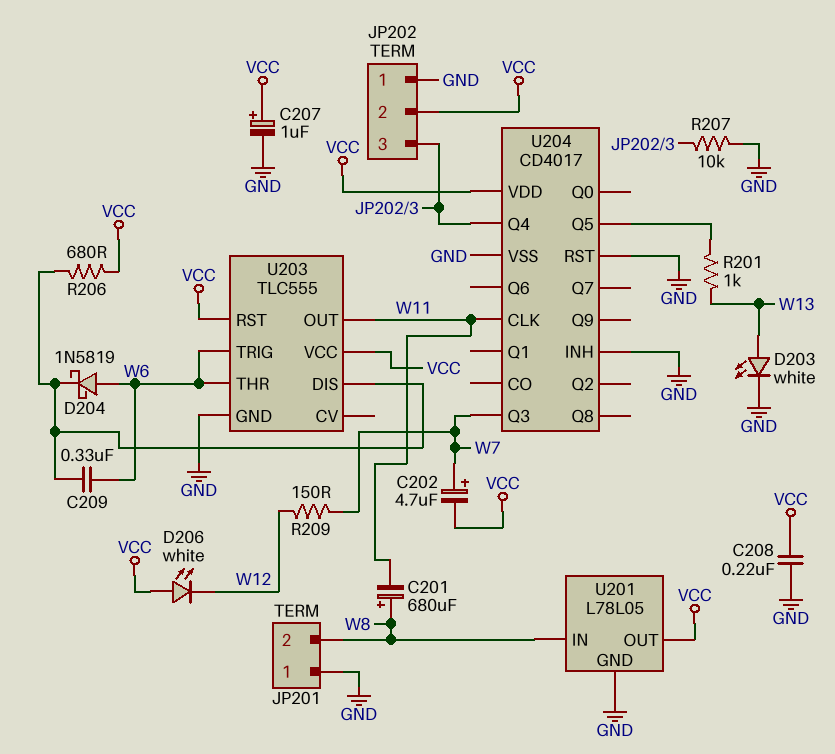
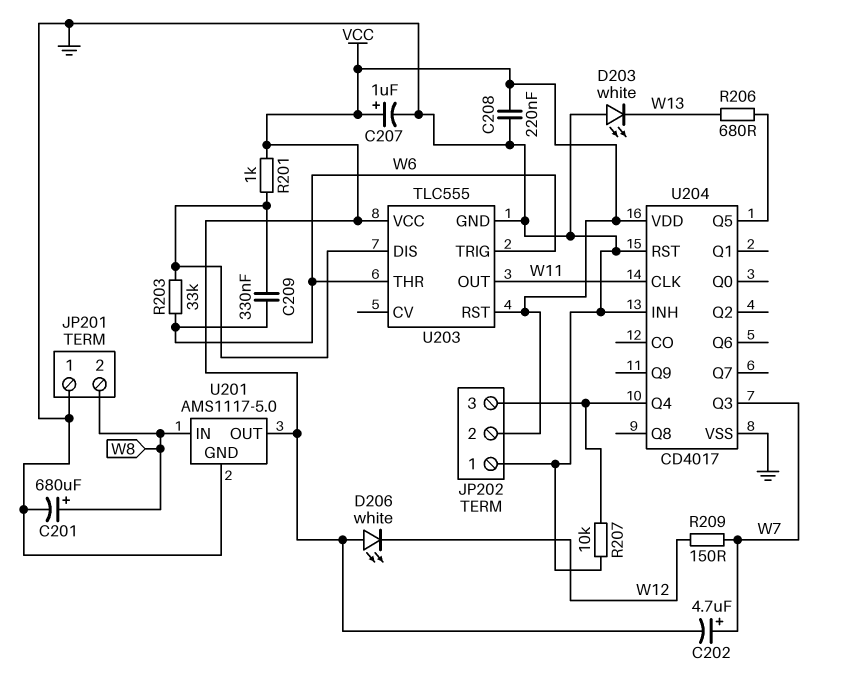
C201: 680uF (plus W8, minus W11) -> 680uF (plus W8, minus GND)
D203: LED white (A W13, K GND) -> LED white (A GND, K W13)
D204: schottky 1N5819 (A W6, K U203/DIS) -> none
R201: 1k (U204/Q5, W13) -> 1k (U203/DIS, VCC)
R203: none -> 33k (U203/DIS, W6)
R206: 680 (U203/DIS, VCC) -> 680 (U204/Q5, W13)
U201: L78L05 -> AMS1117-5.0

